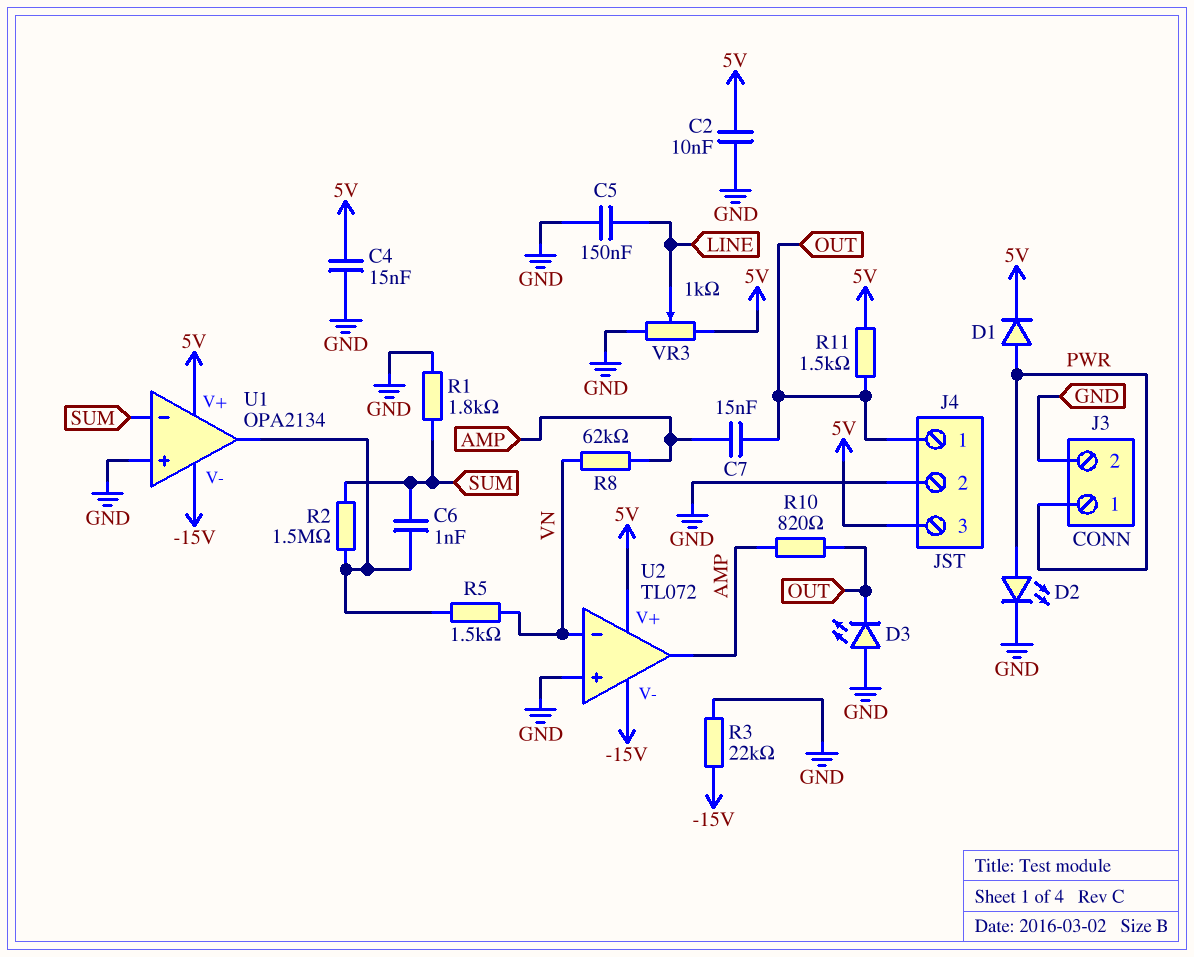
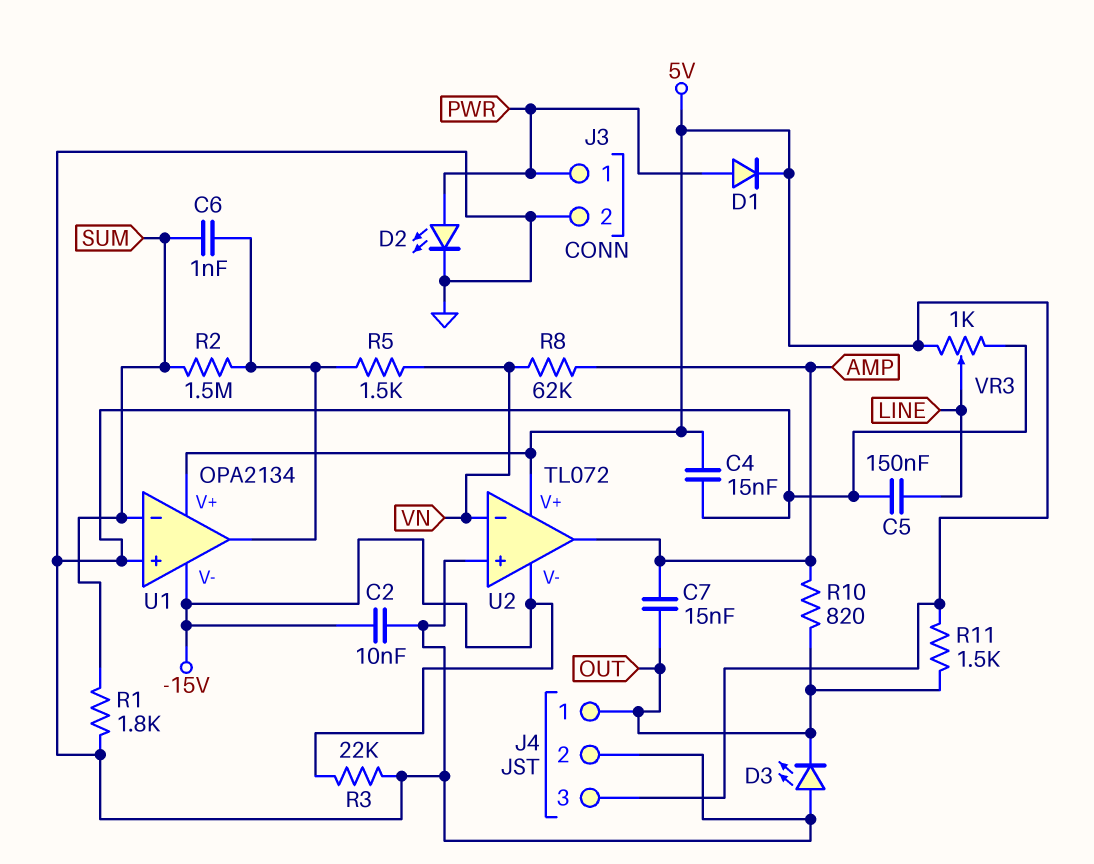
C2: 10nF (5V, GND) -> 10nF (-15V, GND)

